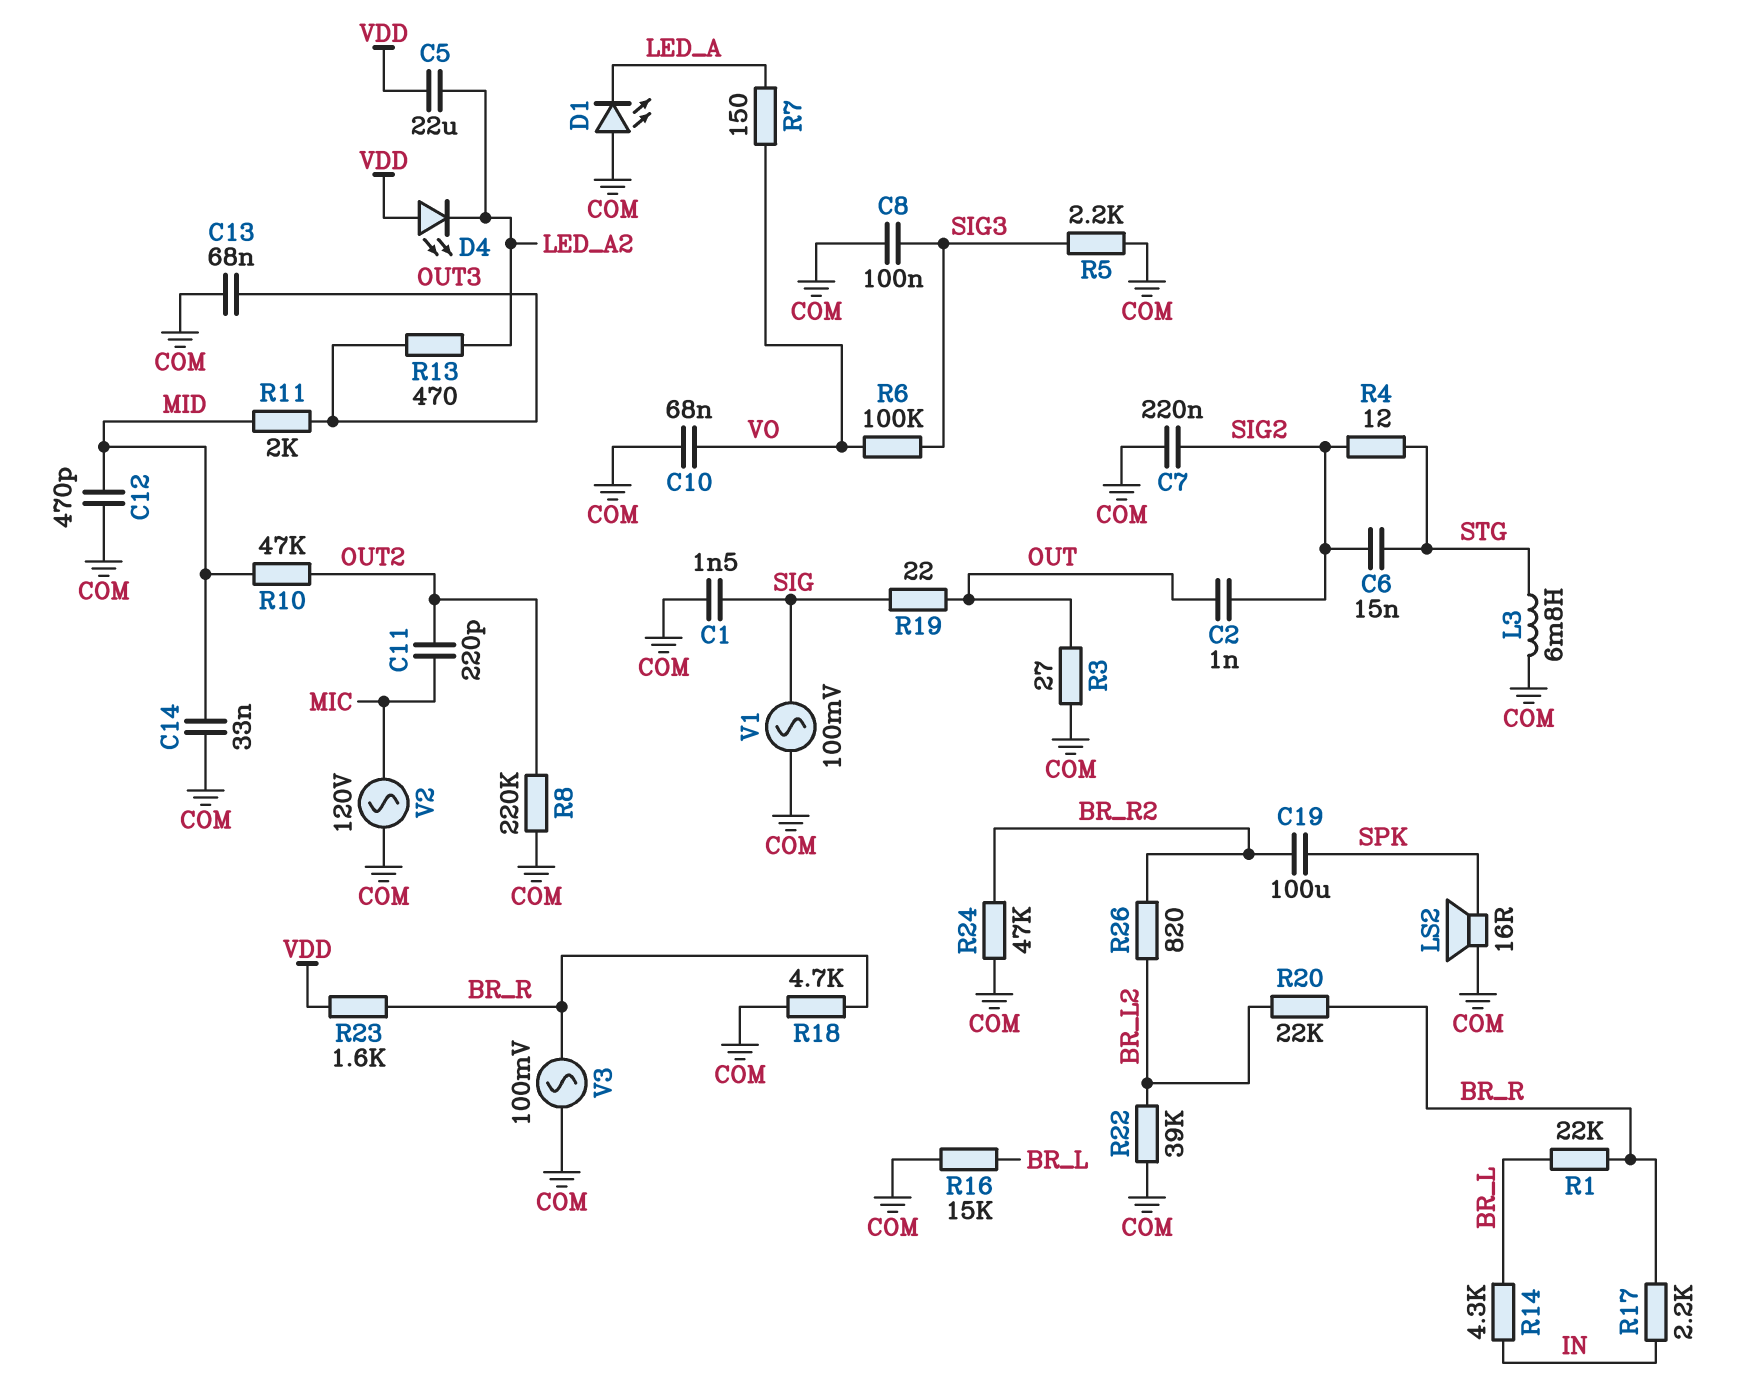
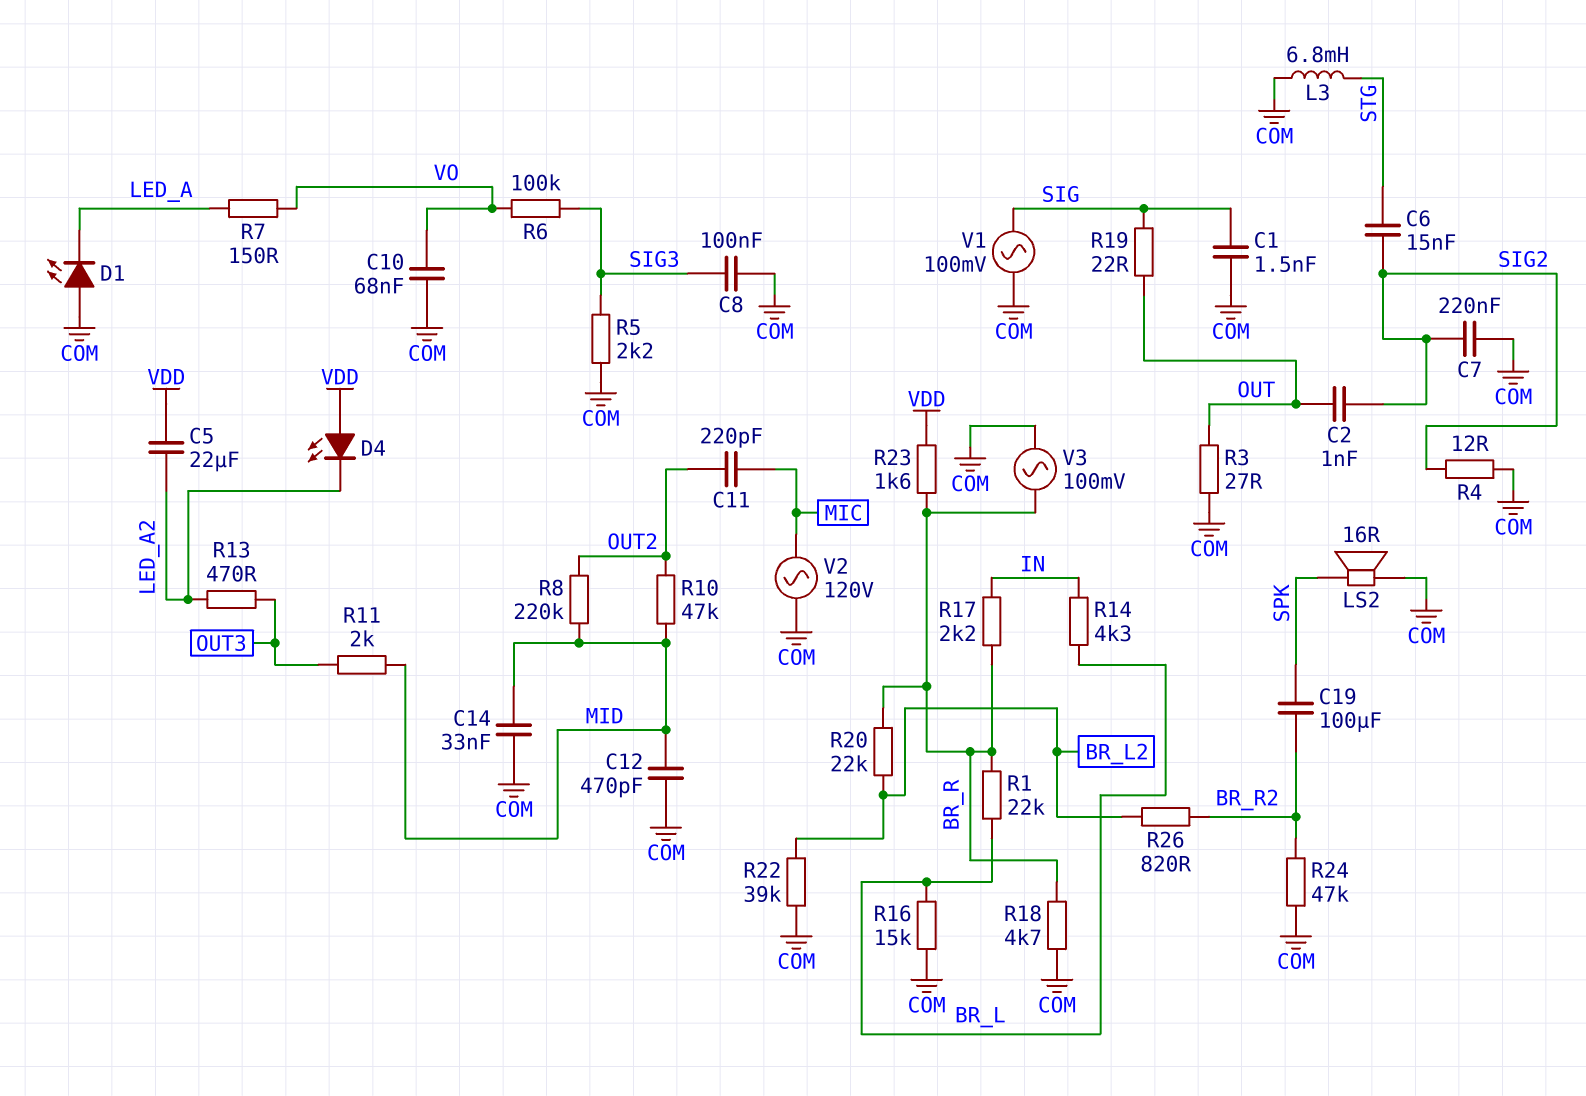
C13: 68nF (COM, OUT3) -> none
R4: 12 (SIG2, STG) -> 12 (COM, SIG2)
R8: 220k (COM, OUT2) -> 220k (MID, OUT2)

